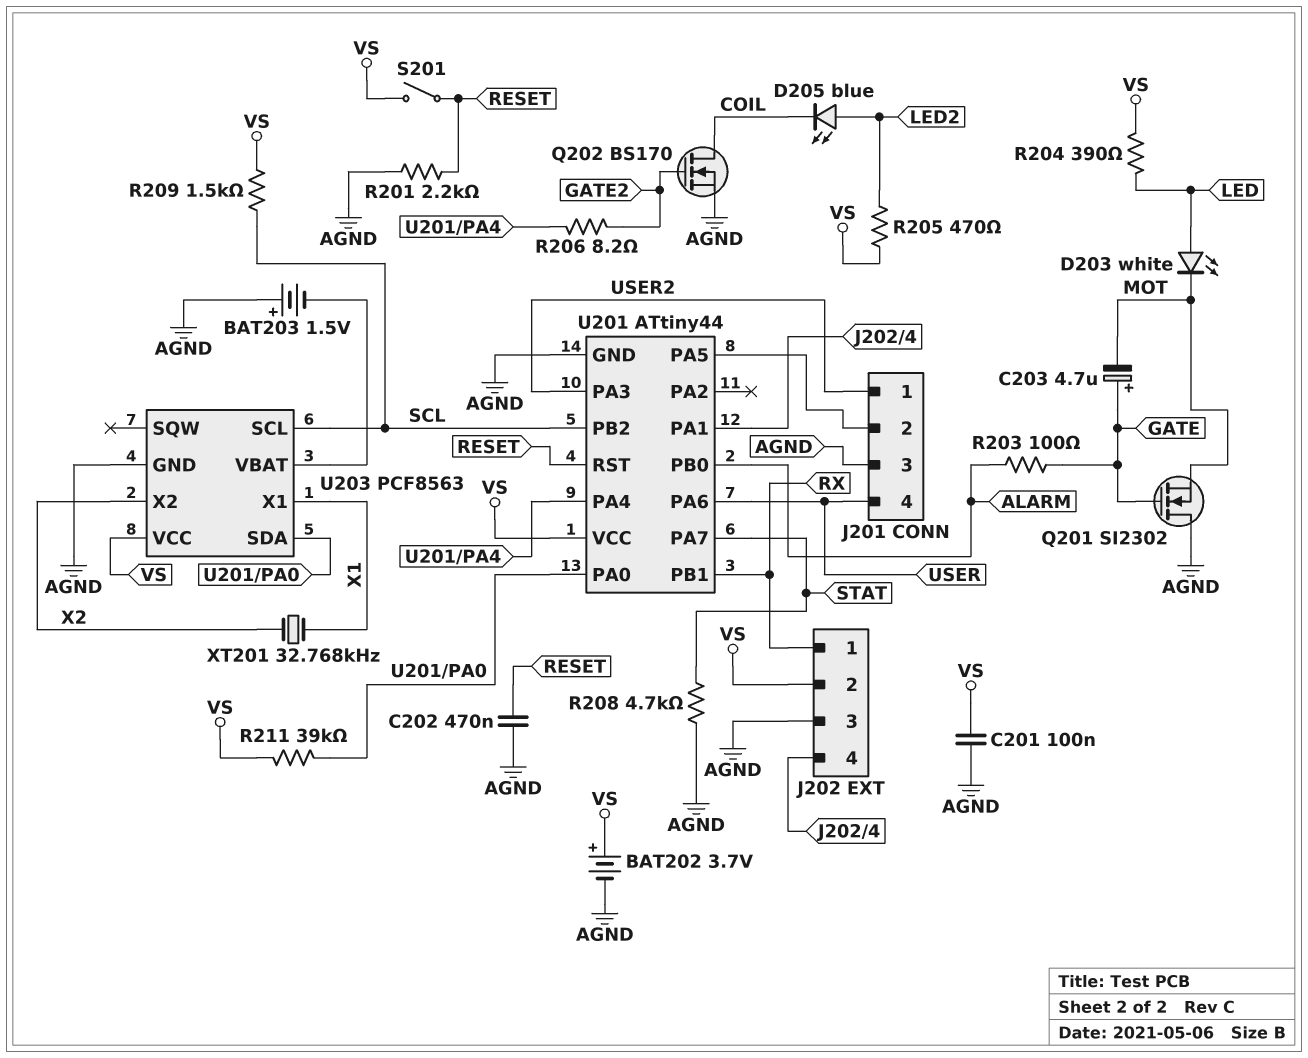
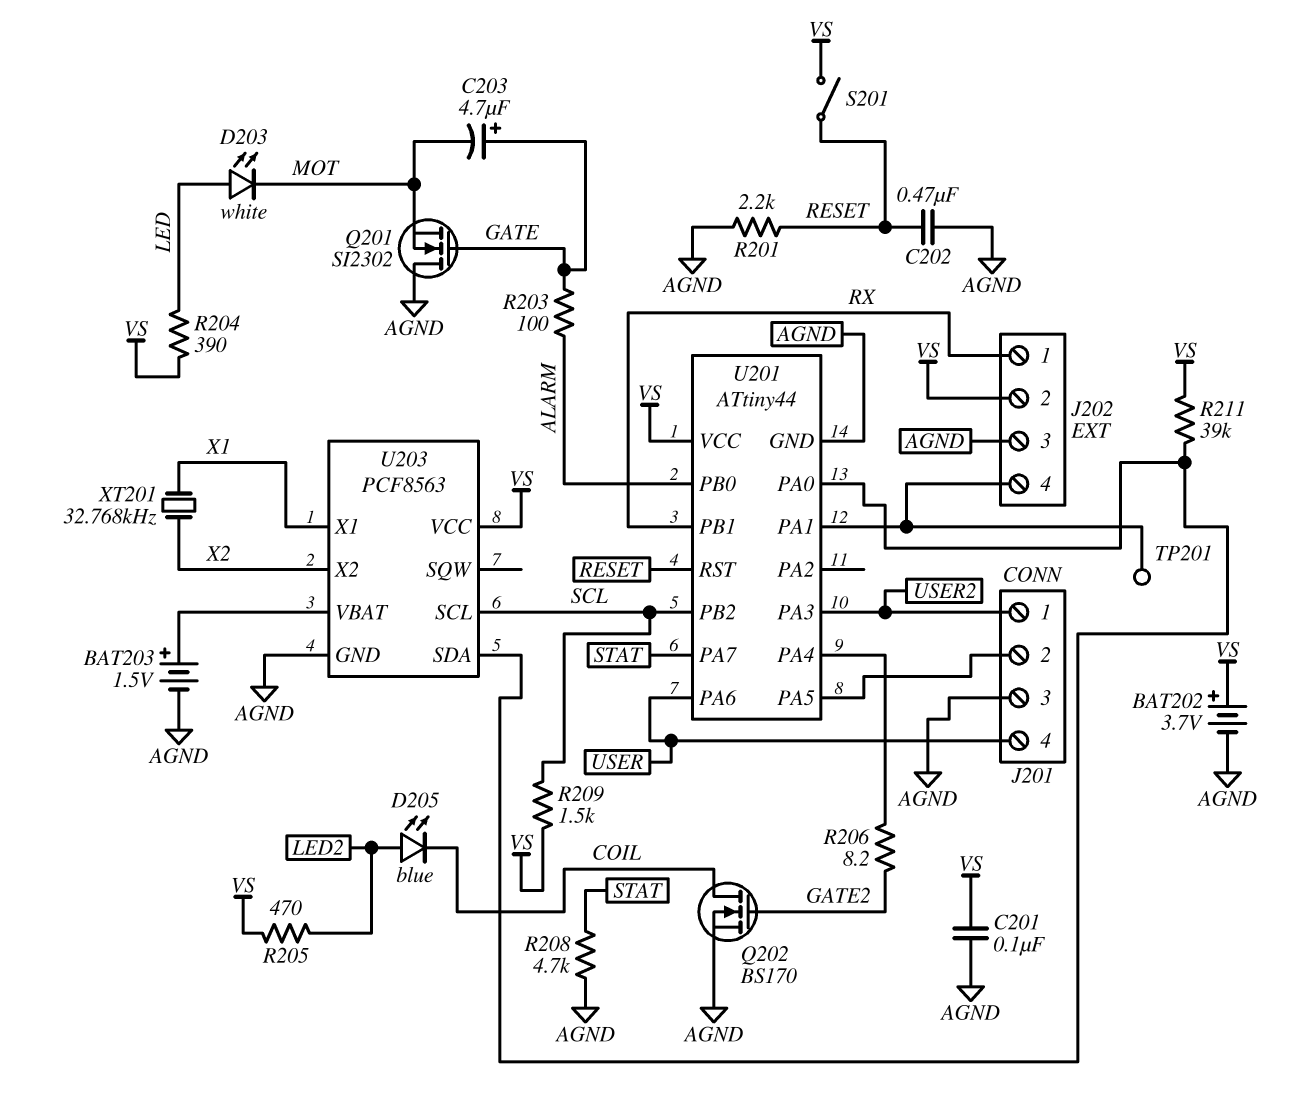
BAT203: 1.5V (plus AGND, minus U203/VBAT) -> 1.5V (plus U203/VBAT, minus AGND)
TP201: none -> test point (J202/4)

